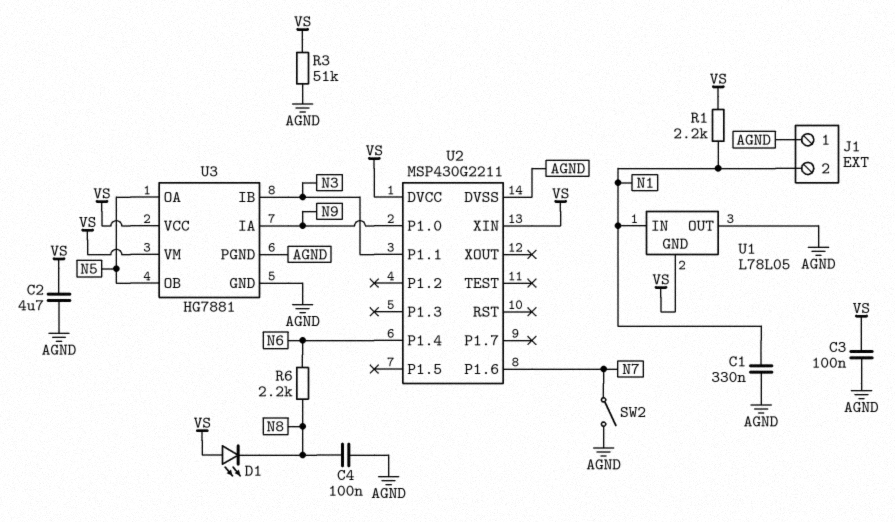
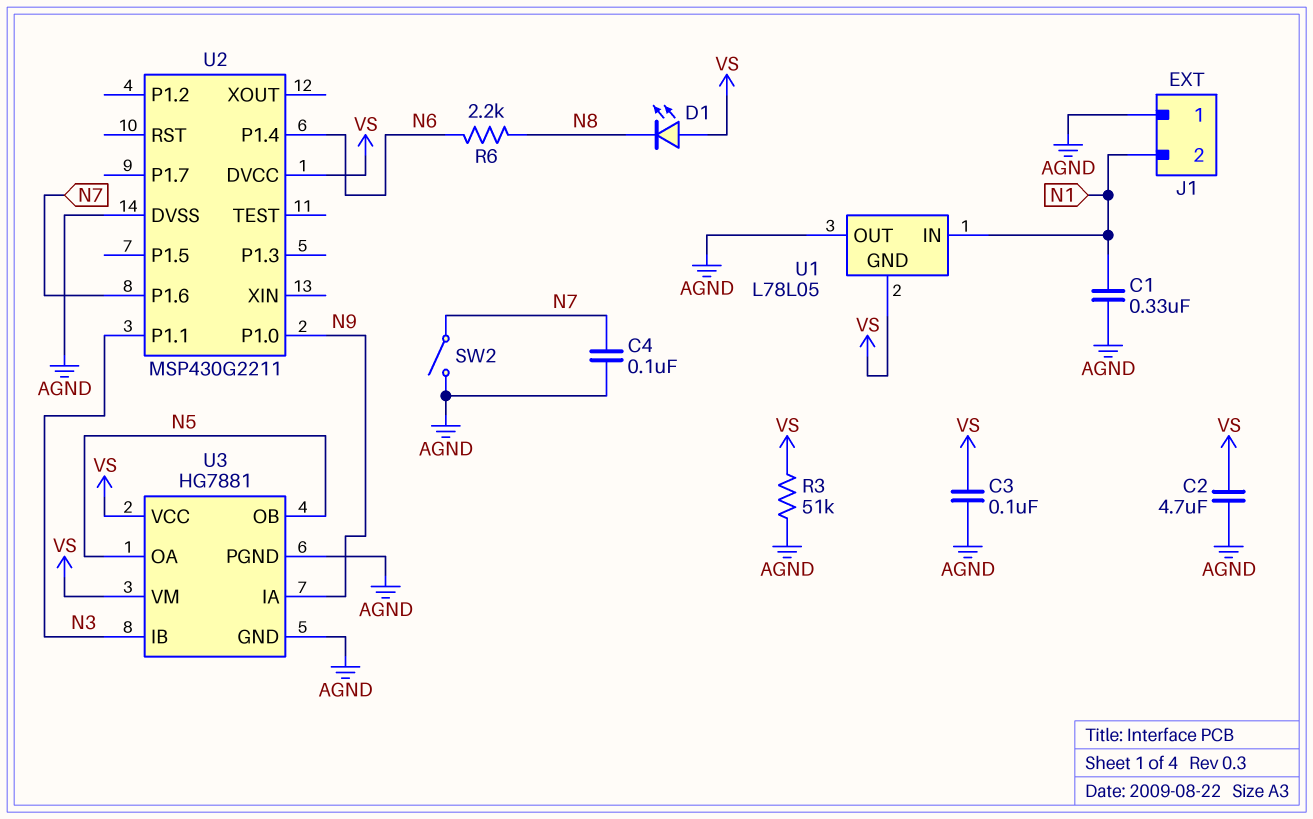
C4: 100nF (AGND, N8) -> 100nF (AGND, N7)
R1: 2.2k (N1, VS) -> none
U2 pin XIN: VS -> none

